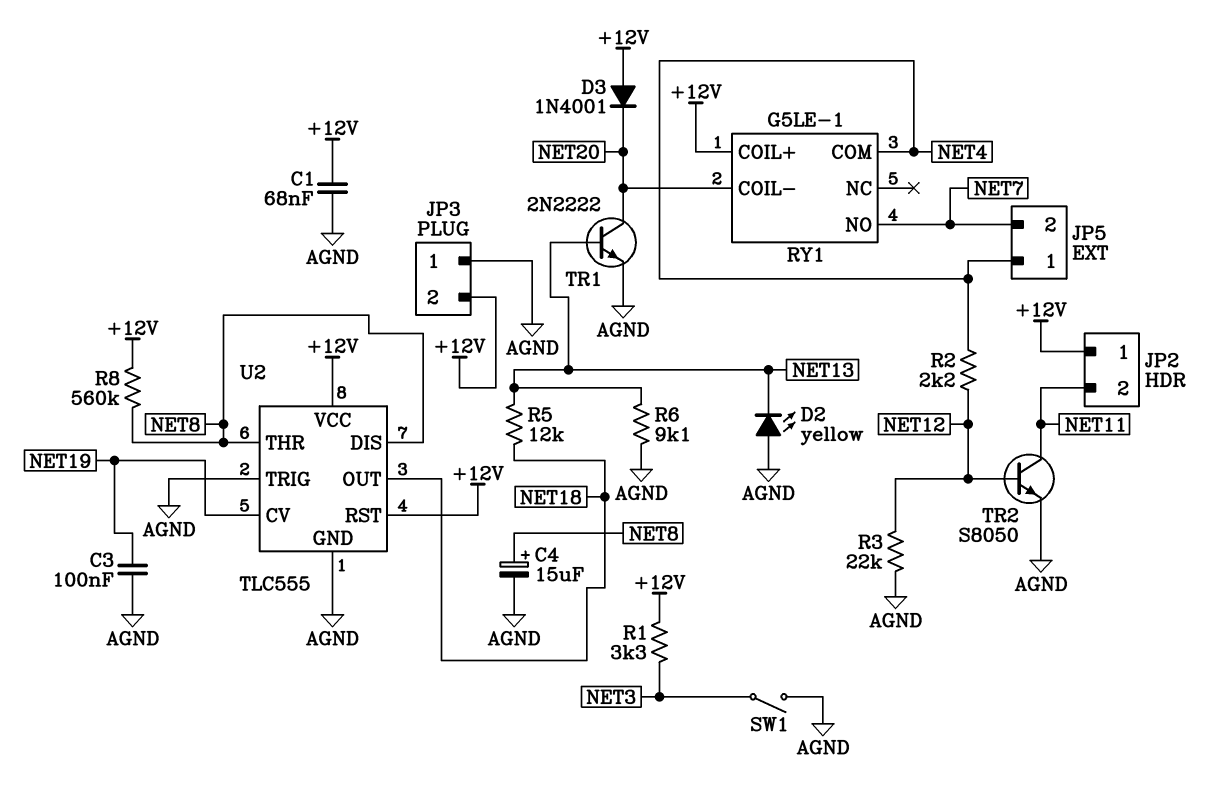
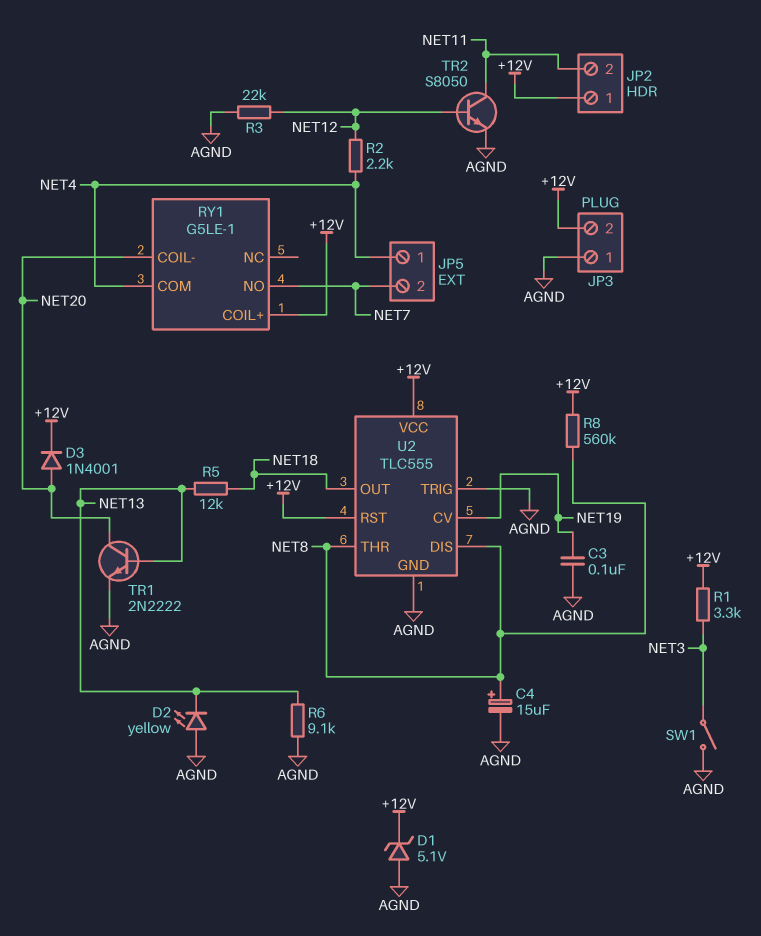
C1: 68nF (+12V, AGND) -> none
D1: none -> zener 5.1V (A AGND, K +12V)
D3: diode 1N4001 (A +12V, K NET20) -> diode 1N4001 (A NET20, K +12V)

